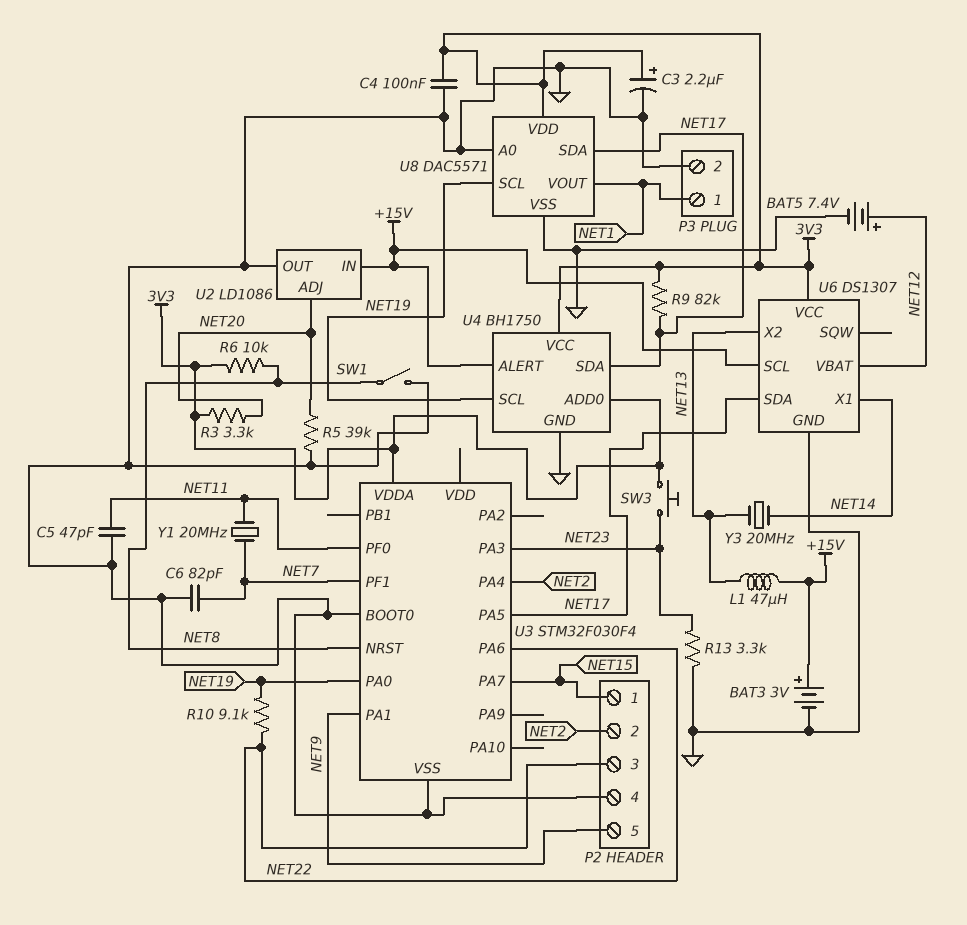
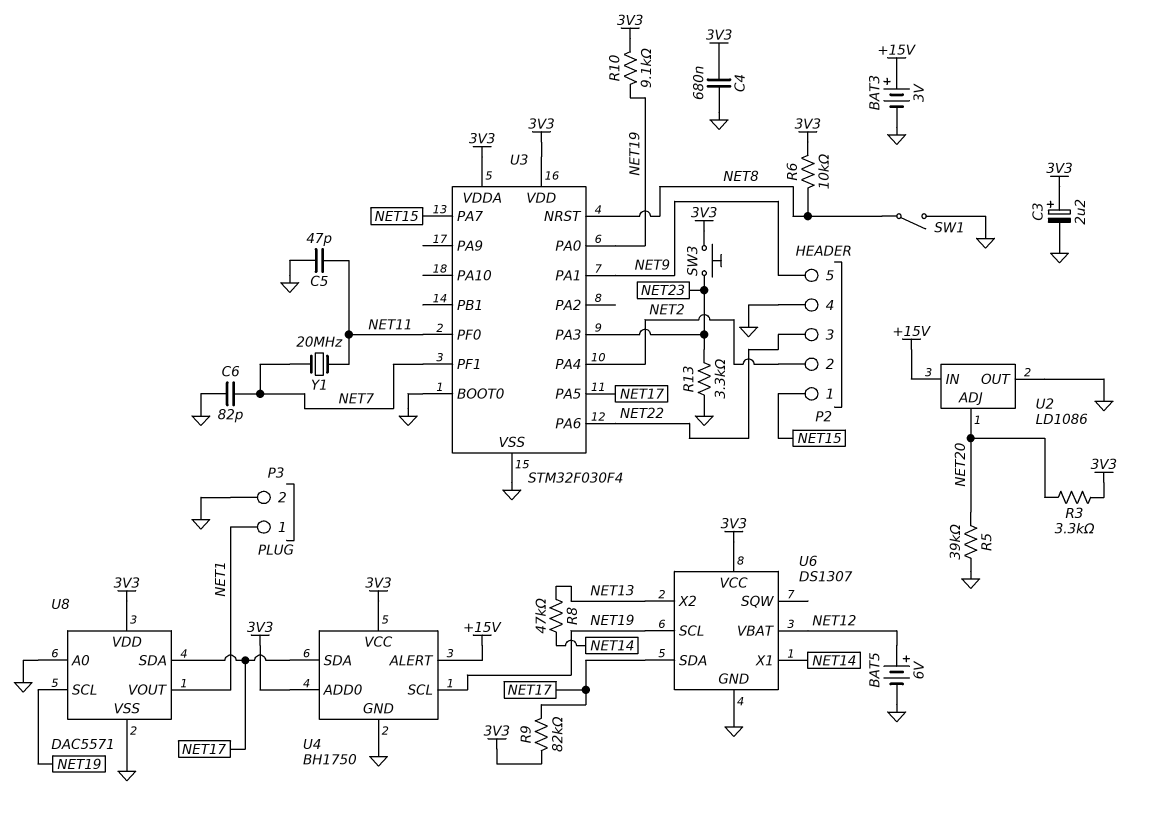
BAT5: 7.4V (plus NET12, minus GND) -> 6V (plus NET12, minus GND)
C4: 100nF (3V3, GND) -> 680nF (3V3, GND)
L1: 47uH (+15V, NET13) -> none
R8: none -> 47k (NET13, NET14)
R10: 9.1k (NET19, NET22) -> 9.1k (3V3, NET19)
U3 pin VDD: none -> 3V3
U6 pin SCL: +15V -> NET19
Y3: 20MHz (NET13, NET14) -> none

